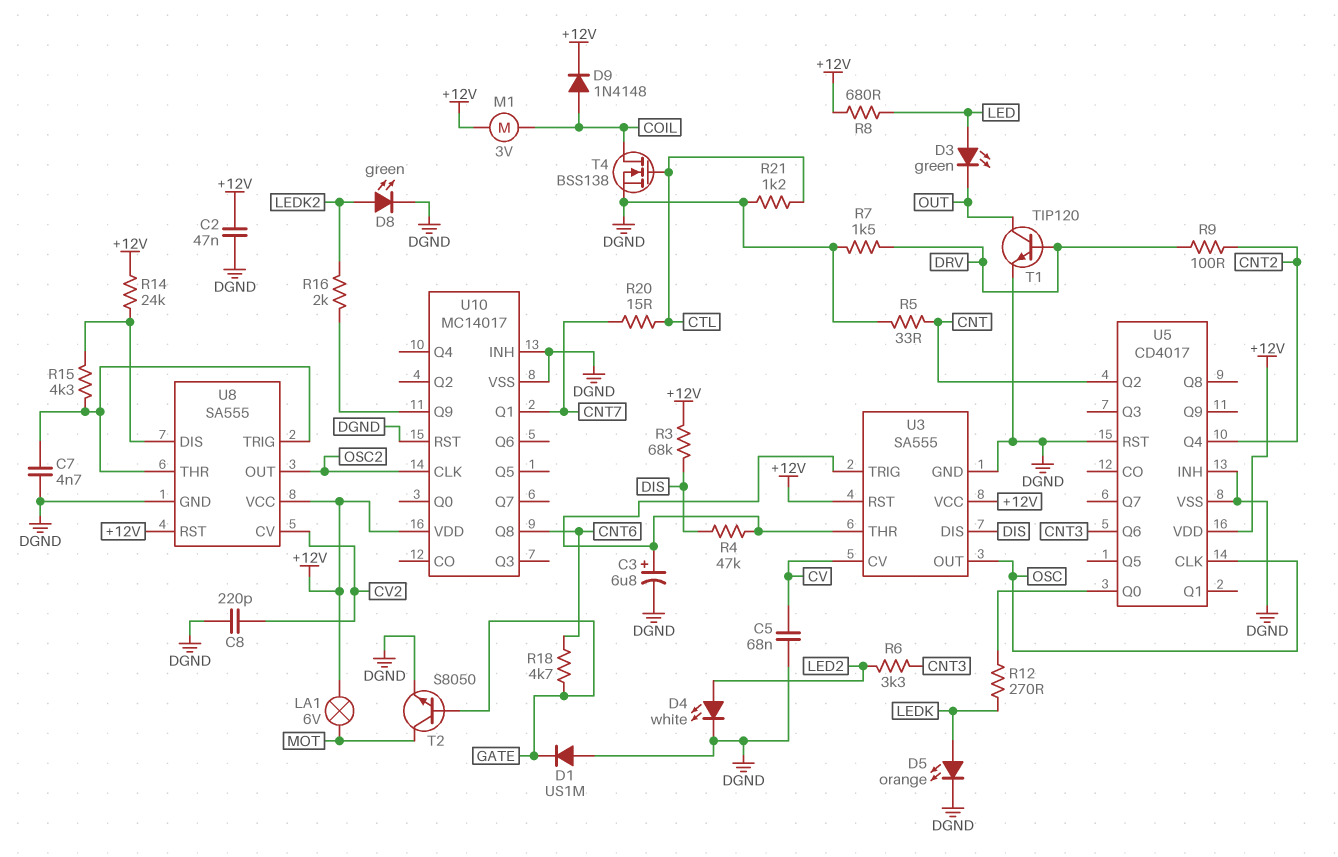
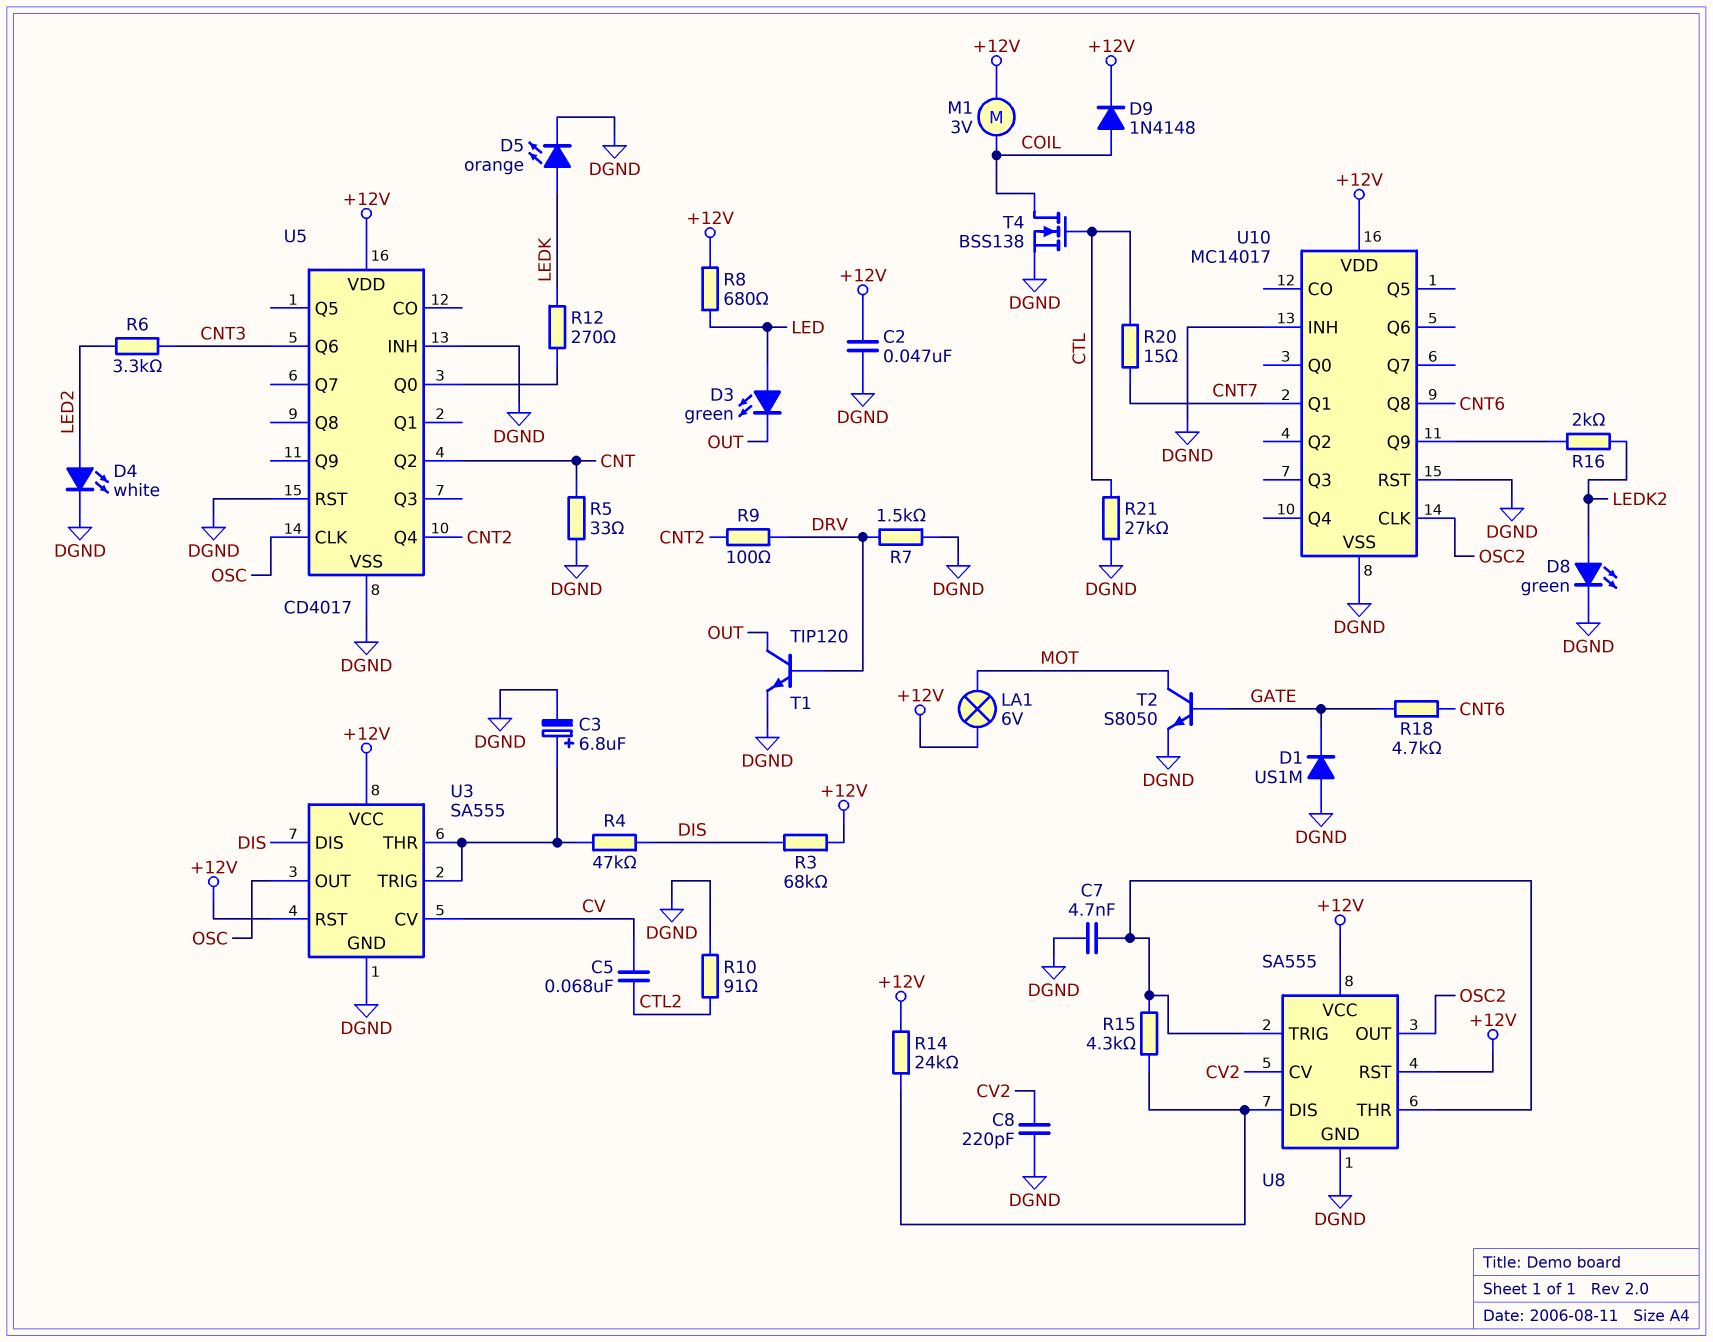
C5: 68nF (CV, DGND) -> 68nF (CTL2, CV)
R10: none -> 91 (CTL2, DGND)
R21: 1.2k (CTL, DGND) -> 27k (CTL, DGND)

